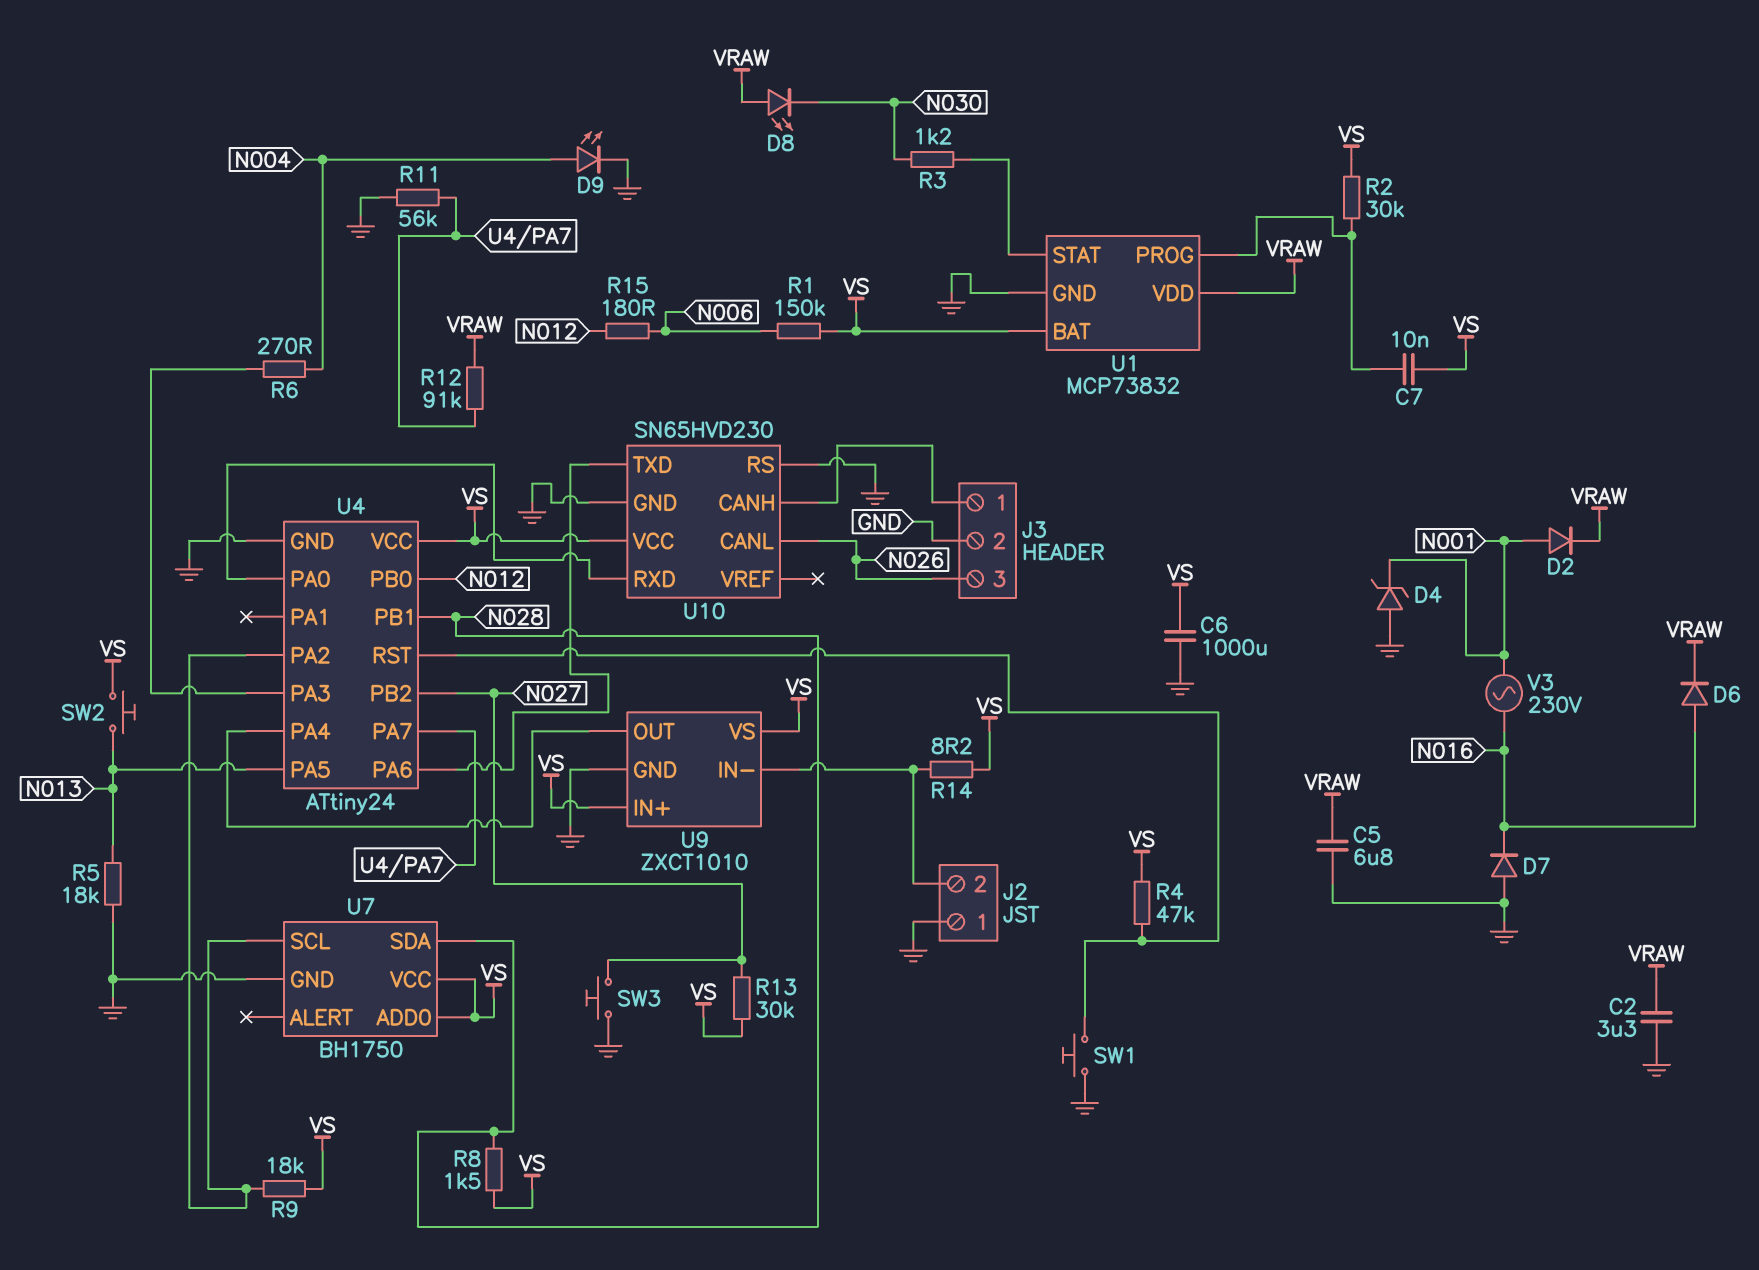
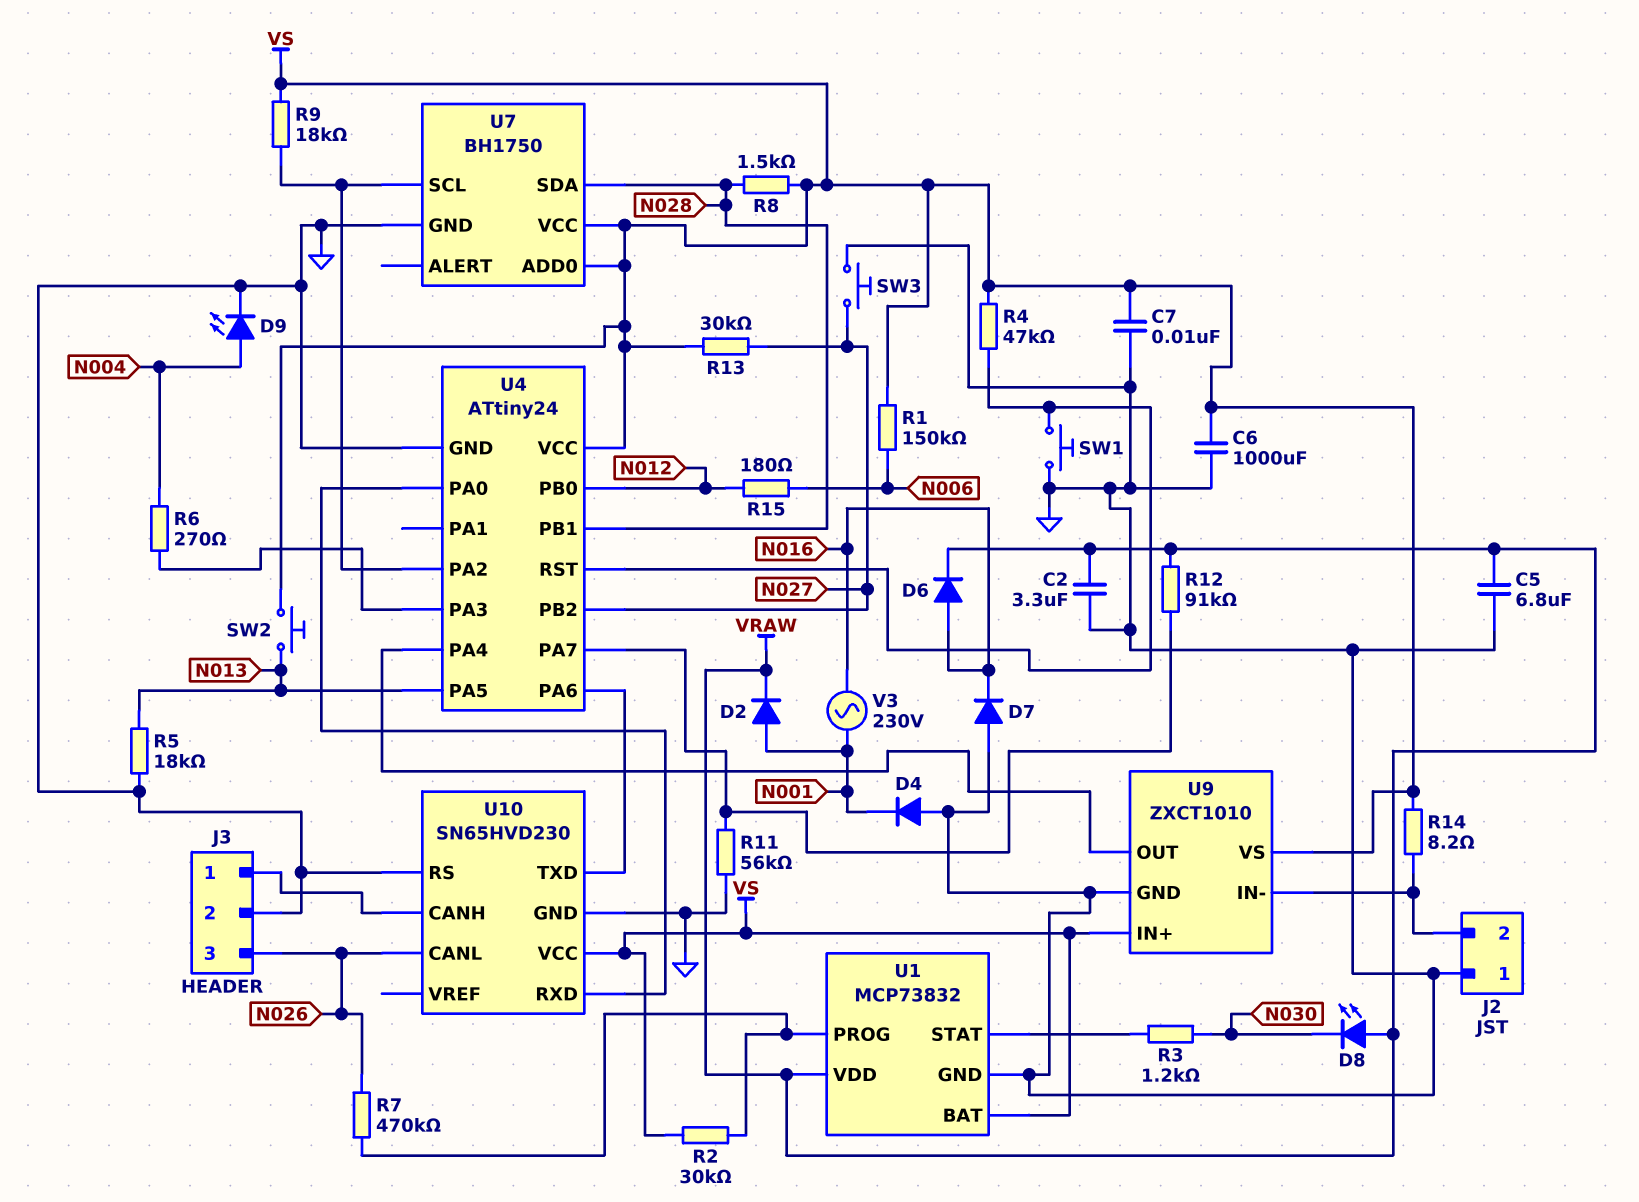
C7: 10nF (U1/PROG, VS) -> 10nF (GND, VS)
D4: zener (A GND, K N001) -> diode (A GND, K N001)
R7: none -> 470k (N026, U1/PROG)

